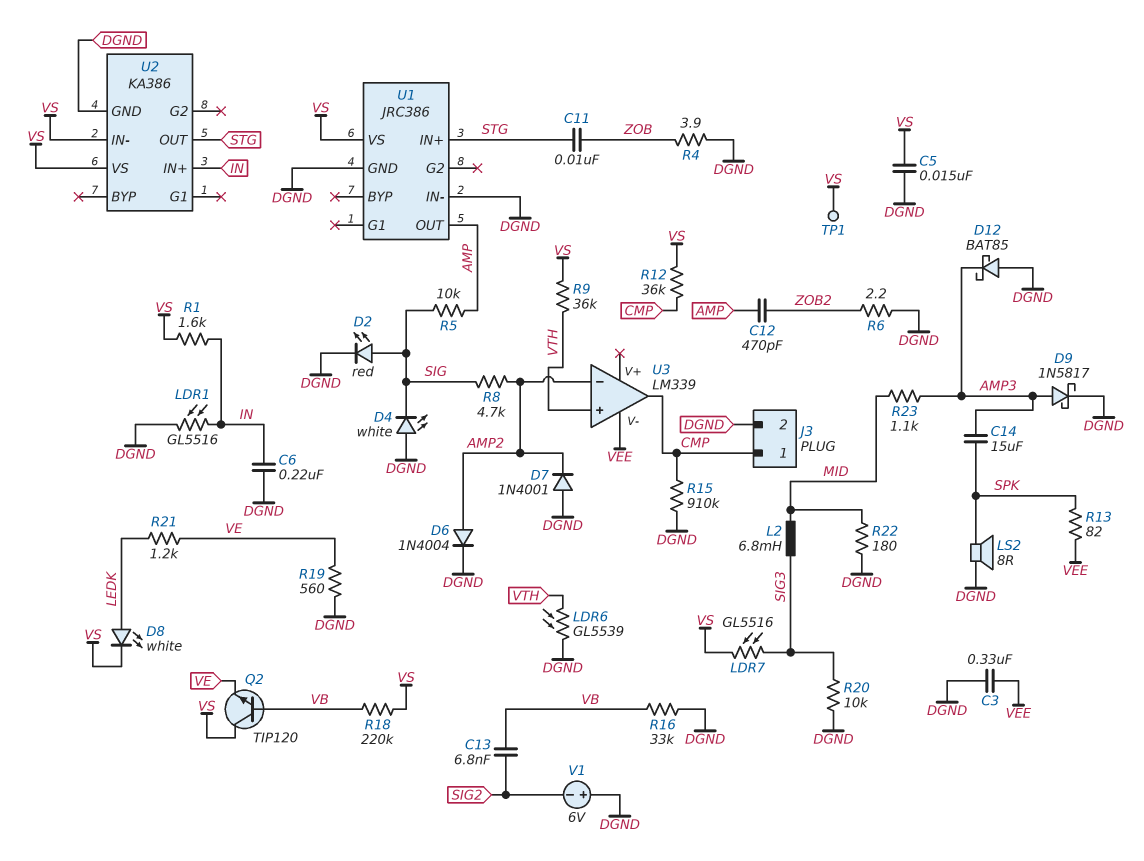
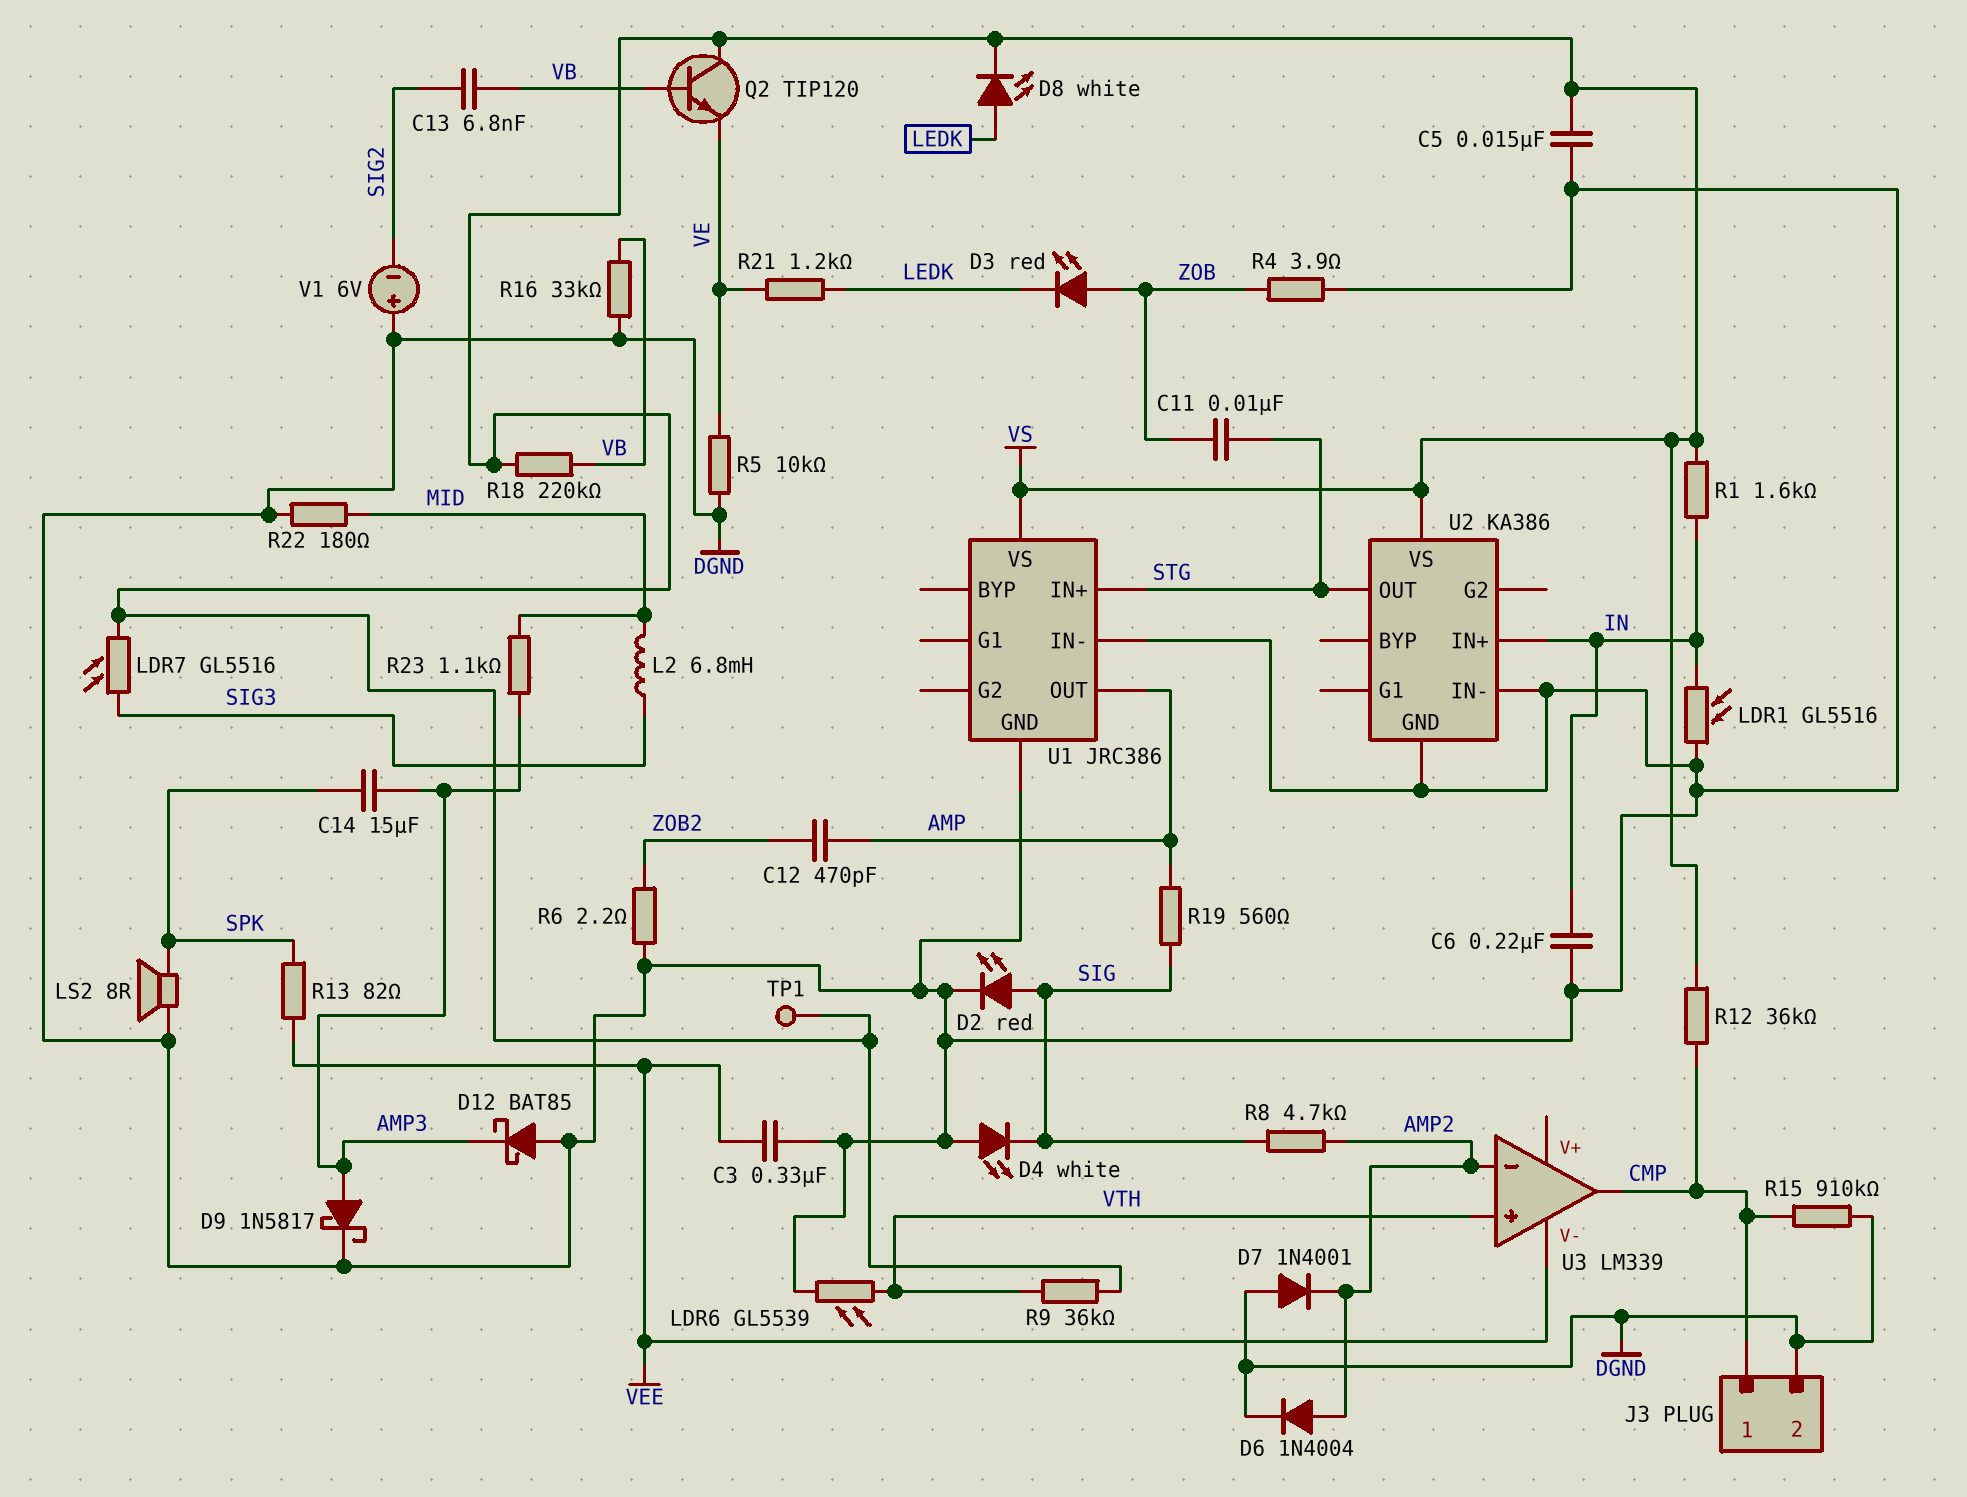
D3: none -> LED red (A ZOB, K LEDK)
R5: 10k (AMP, SIG) -> 10k (DGND, VE)
R19: 560 (DGND, VE) -> 560 (AMP, SIG)
R20: 10k (DGND, SIG3) -> none
U2 pin IN-: VS -> DGND

